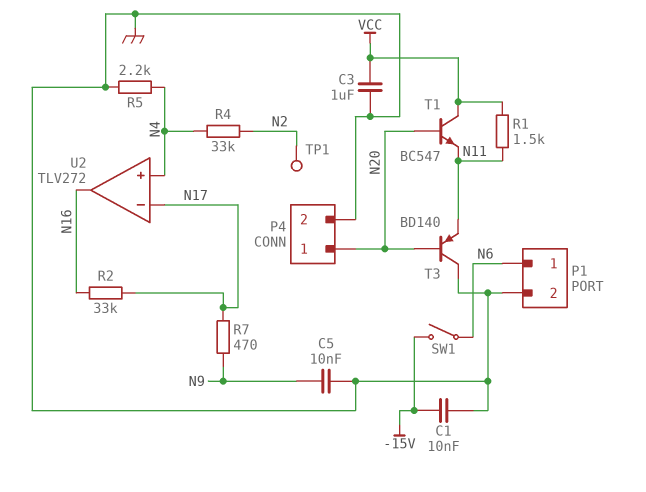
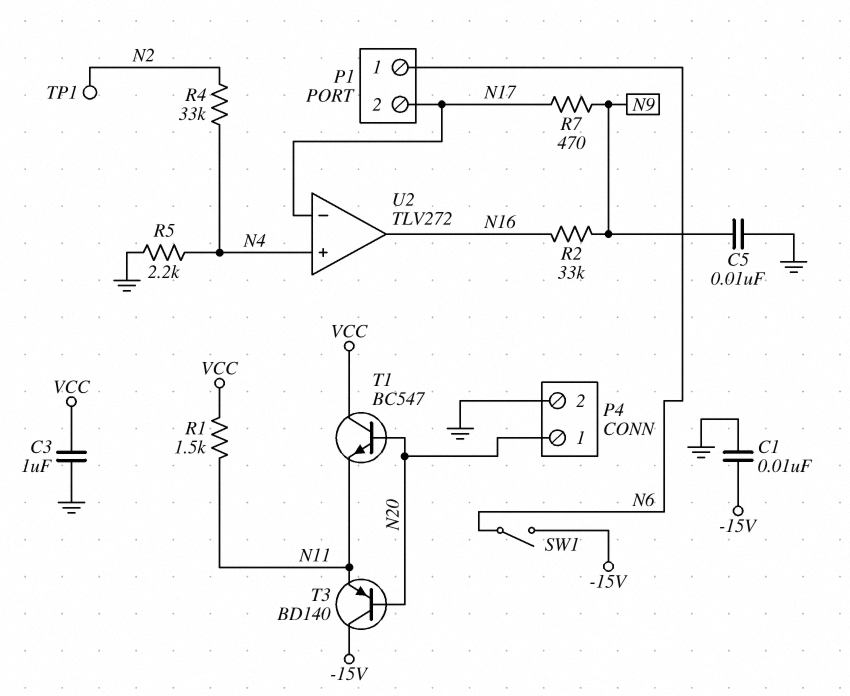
P1 pin 2: GND -> N17
R2: 33k (N16, N17) -> 33k (N9, N16)
T3: PNP BD140 (B N20, C GND, E N11) -> PNP BD140 (B N20, C -15V, E N11)

